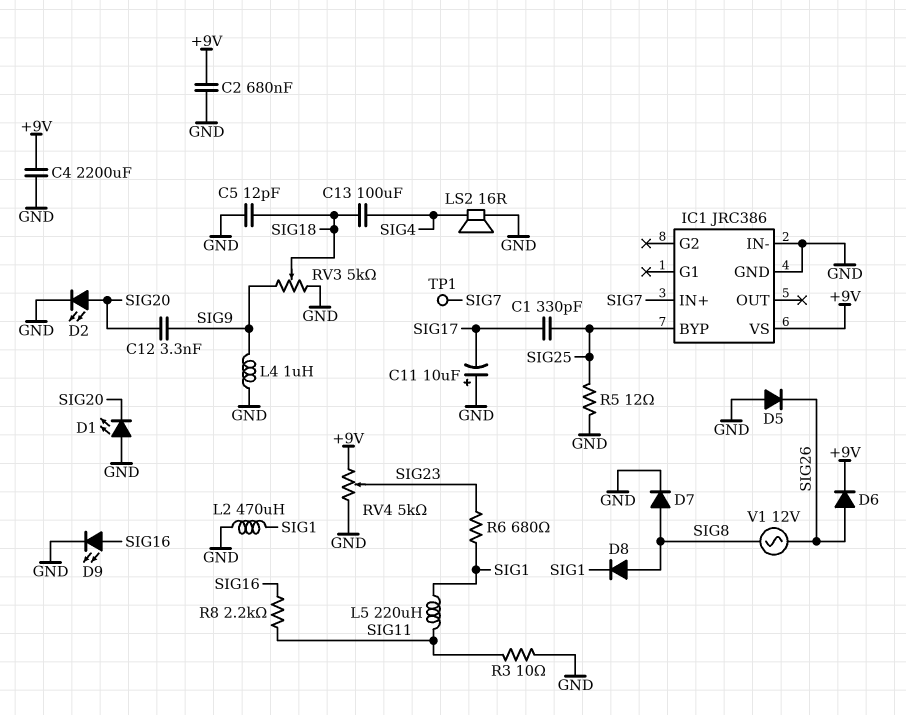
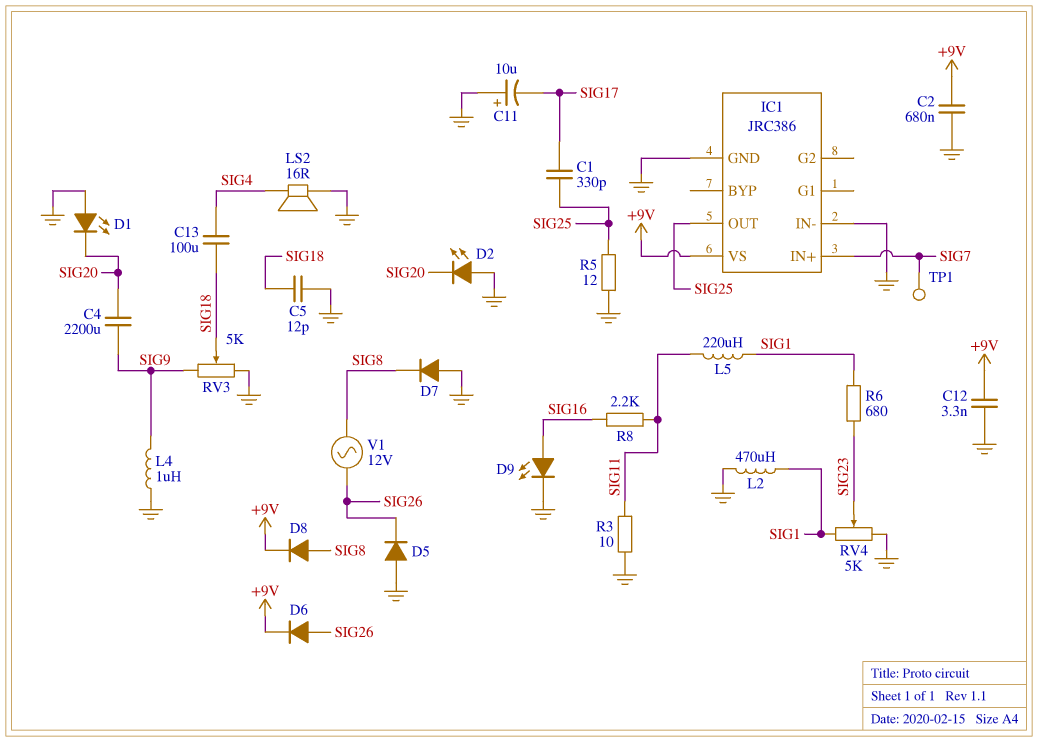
C4: 2200uF (+9V, GND) -> 2200uF (SIG9, SIG20)
C12: 3.3nF (SIG9, SIG20) -> 3.3nF (+9V, GND)
D2: LED (A SIG20, K GND) -> LED (A GND, K SIG20)
D7: diode (A SIG8, K GND) -> diode (A GND, K SIG8)
D8: diode (A SIG8, K SIG1) -> diode (A SIG8, K +9V)
IC1 pin BYP: SIG25 -> none
IC1 pin OUT: none -> SIG25
RV4: 5k (+9V, GND, wiper SIG23) -> 5k (GND, SIG1, wiper SIG23)

